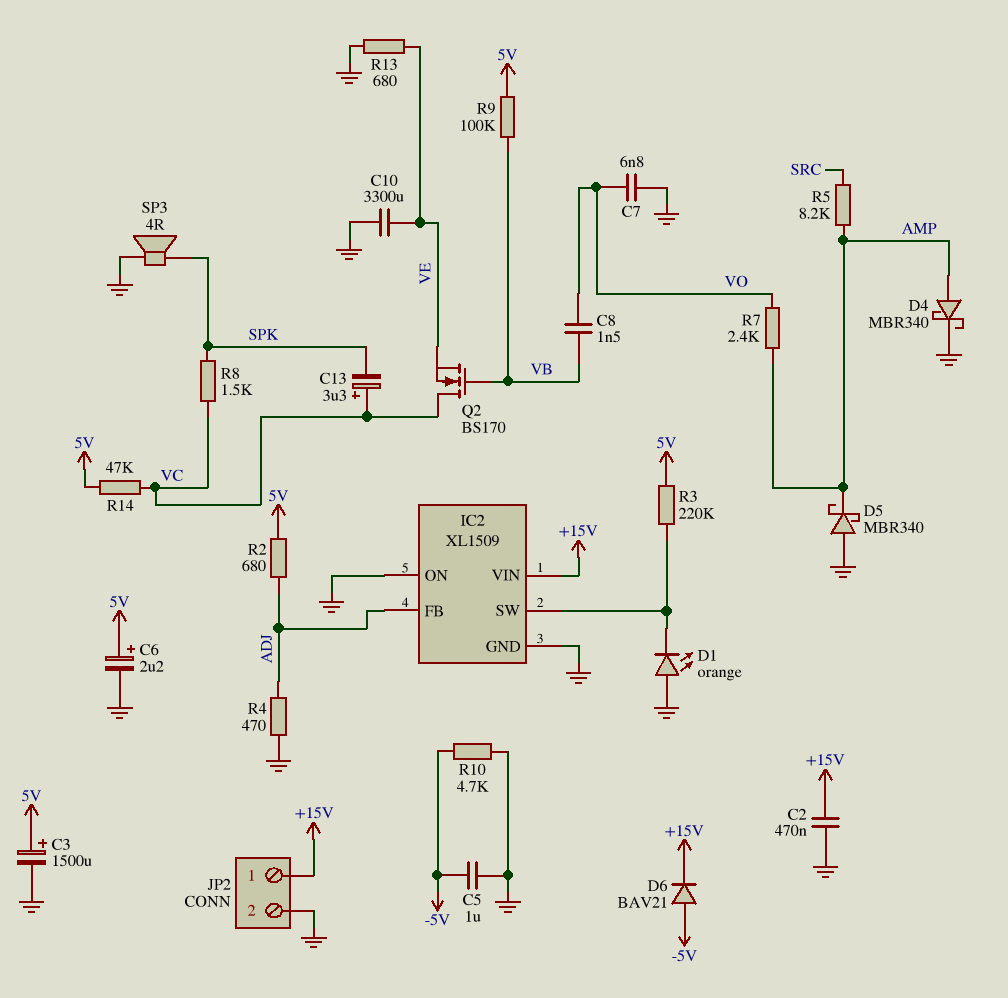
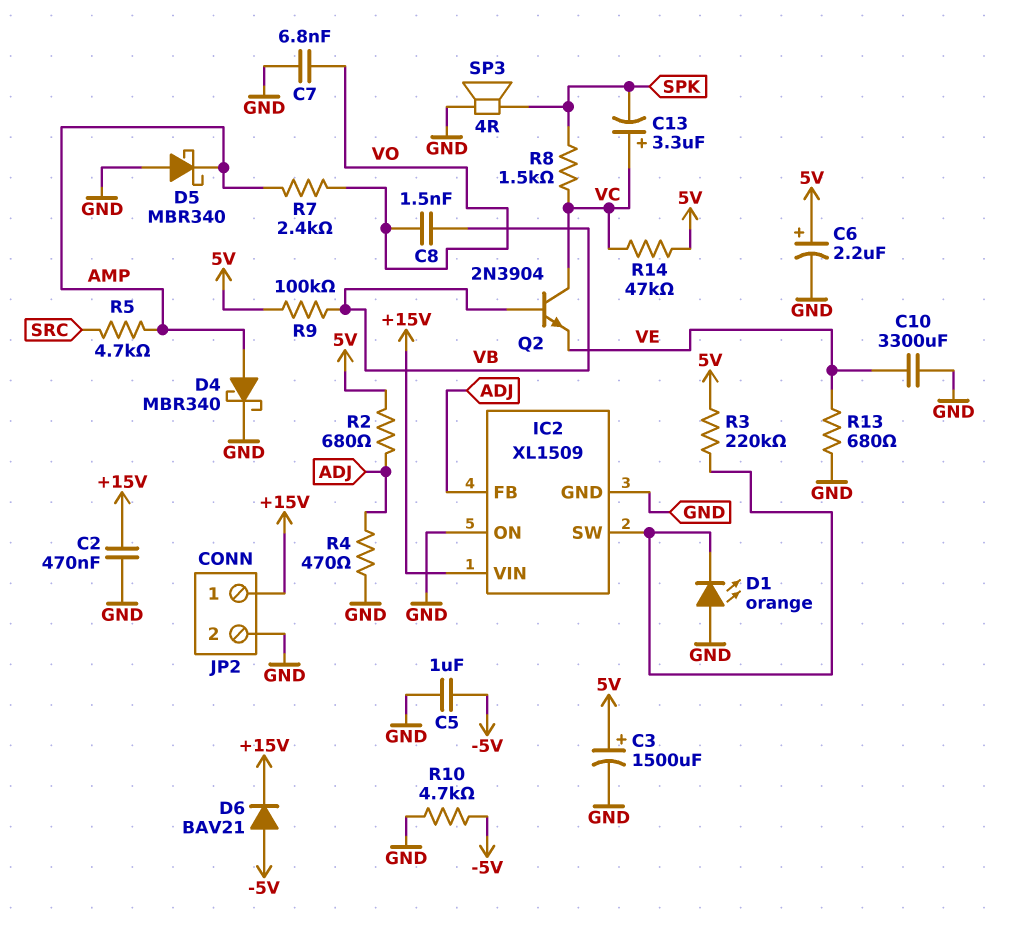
Q2: NMOS BS170 (G VB, D VC, S VE) -> NPN 2N3904 (B VB, C VC, E VE)
R5: 8.2k (AMP, SRC) -> 4.7k (AMP, SRC)

